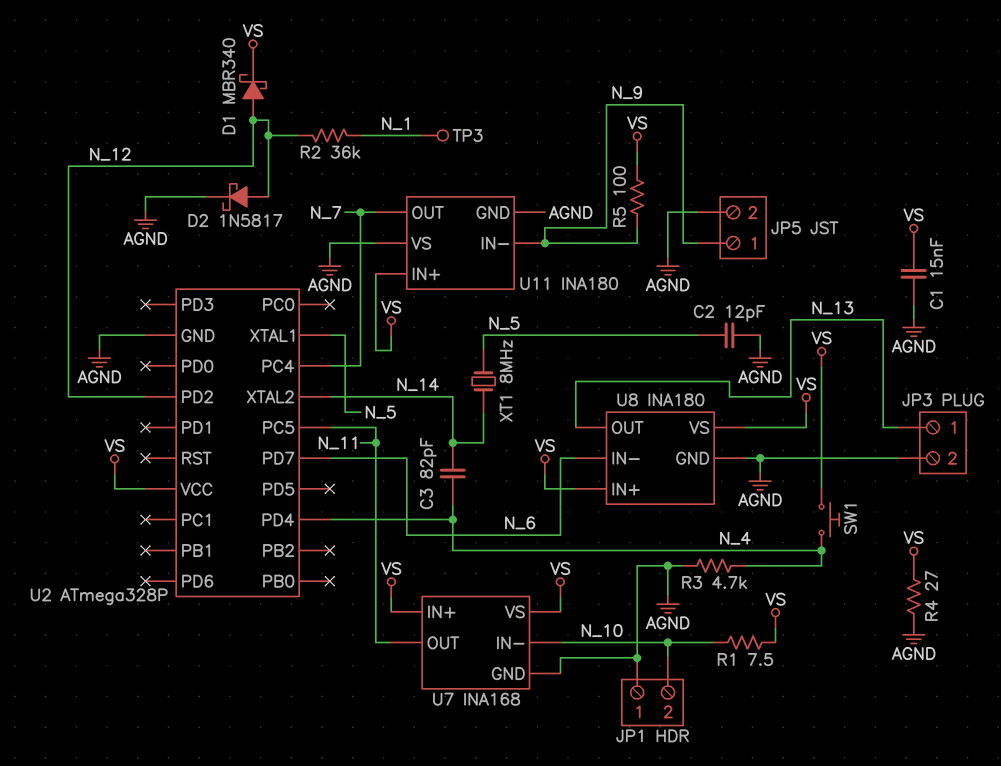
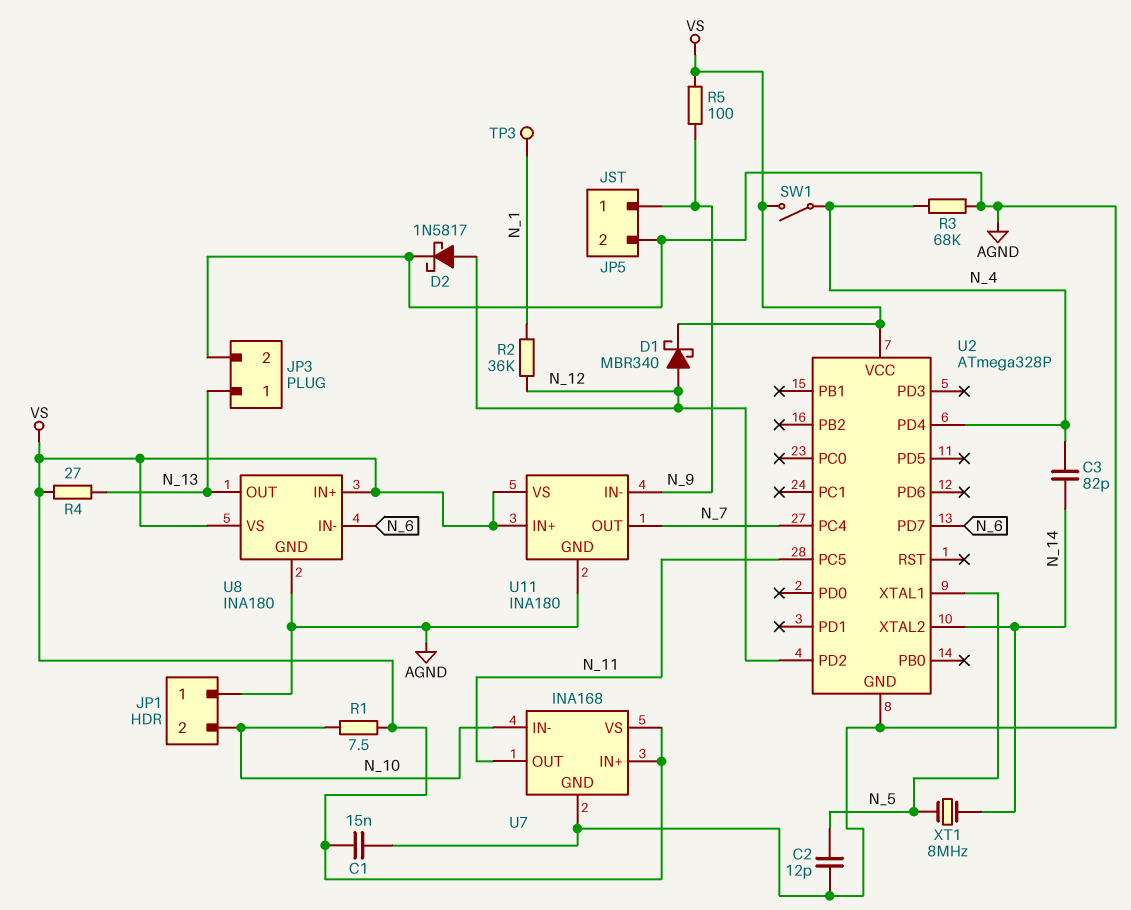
R3: 4.7k (AGND, N_4) -> 68k (AGND, N_4)
R4: 27 (AGND, VS) -> 27 (N_13, VS)
SW1: button (N_4, VS) -> switch (N_4, VS)
U11 pin VS: AGND -> VS

